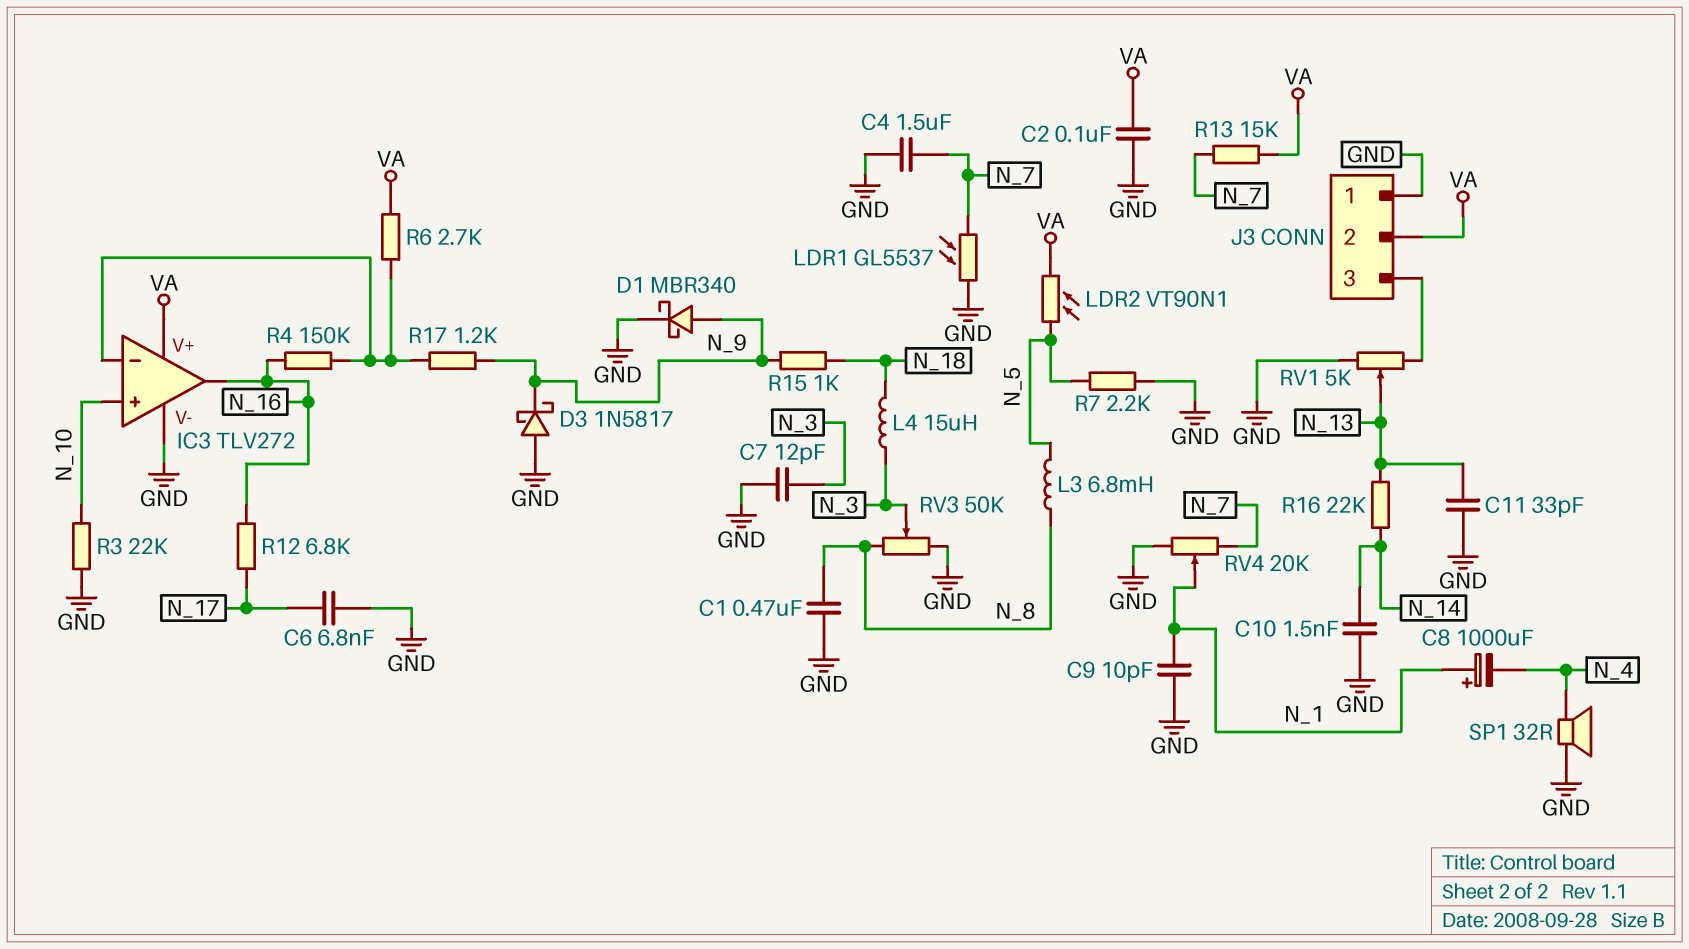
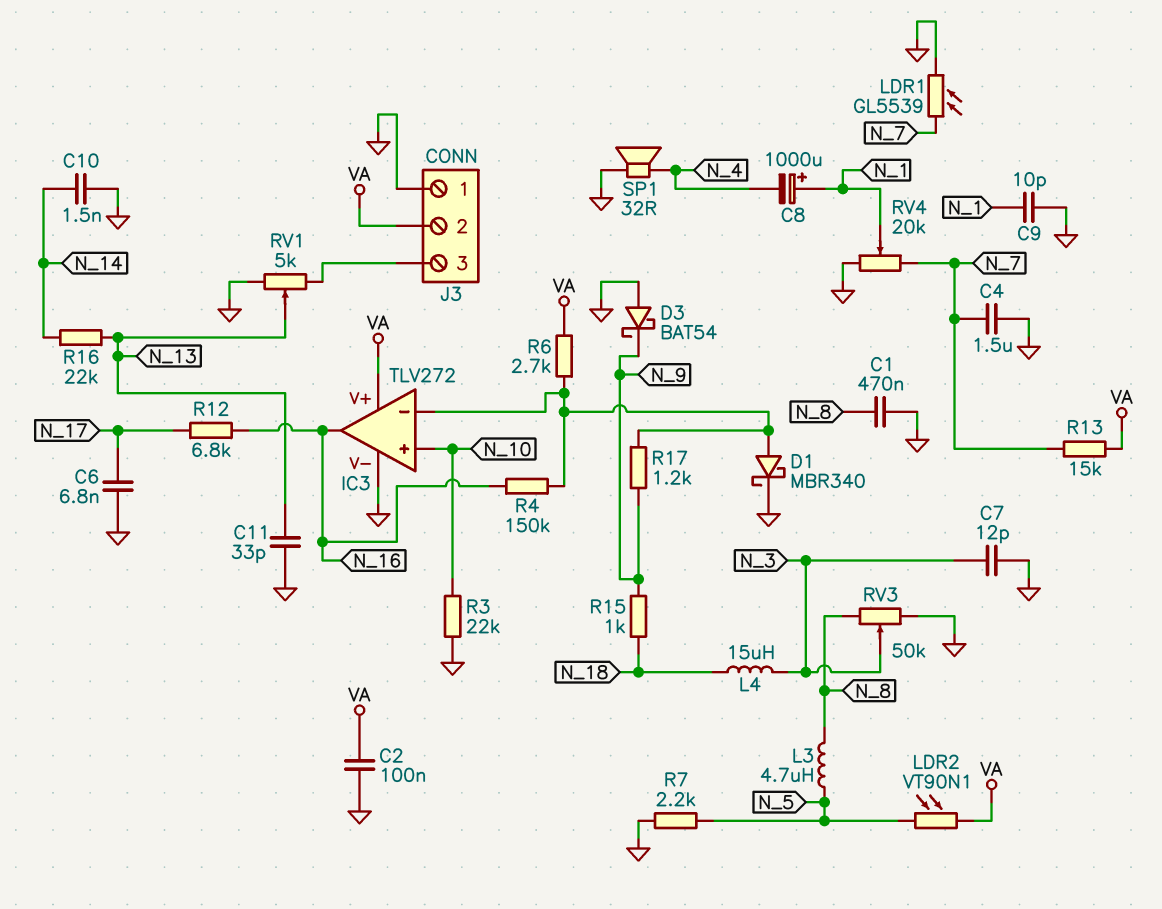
D1: schottky MBR340 (A N_9, K GND) -> schottky MBR340 (A IC3/in-, K GND)
D3: schottky 1N5817 (A GND, K N_9) -> schottky BAT54 (A GND, K N_9)
L3: 6.8mH (N_5, N_8) -> 4.7uH (N_5, N_8)
LDR1: GL5537 (GND, N_7) -> GL5539 (GND, N_7)

